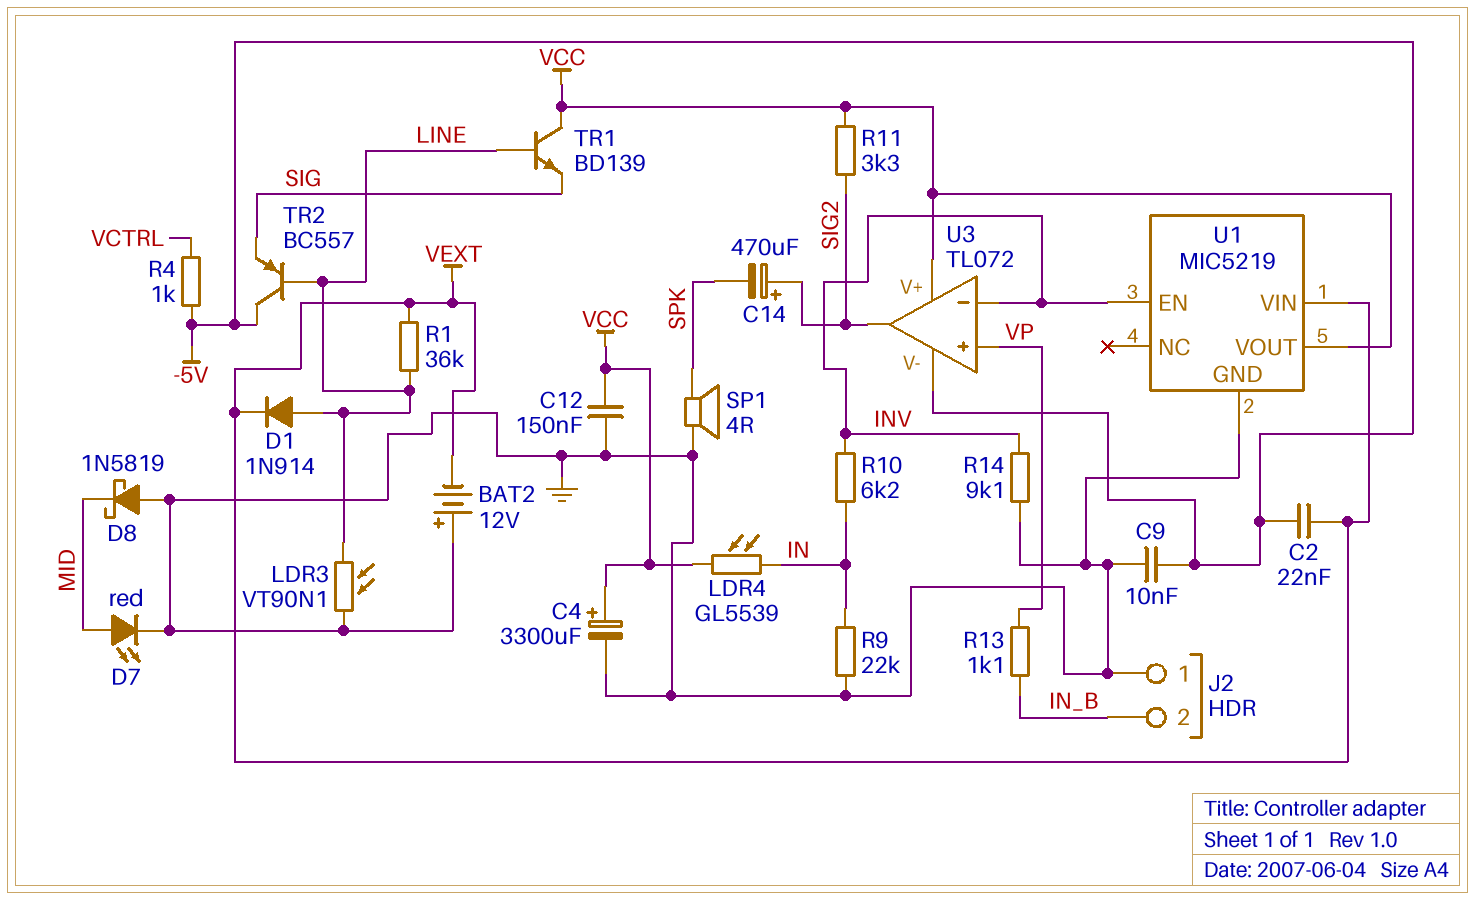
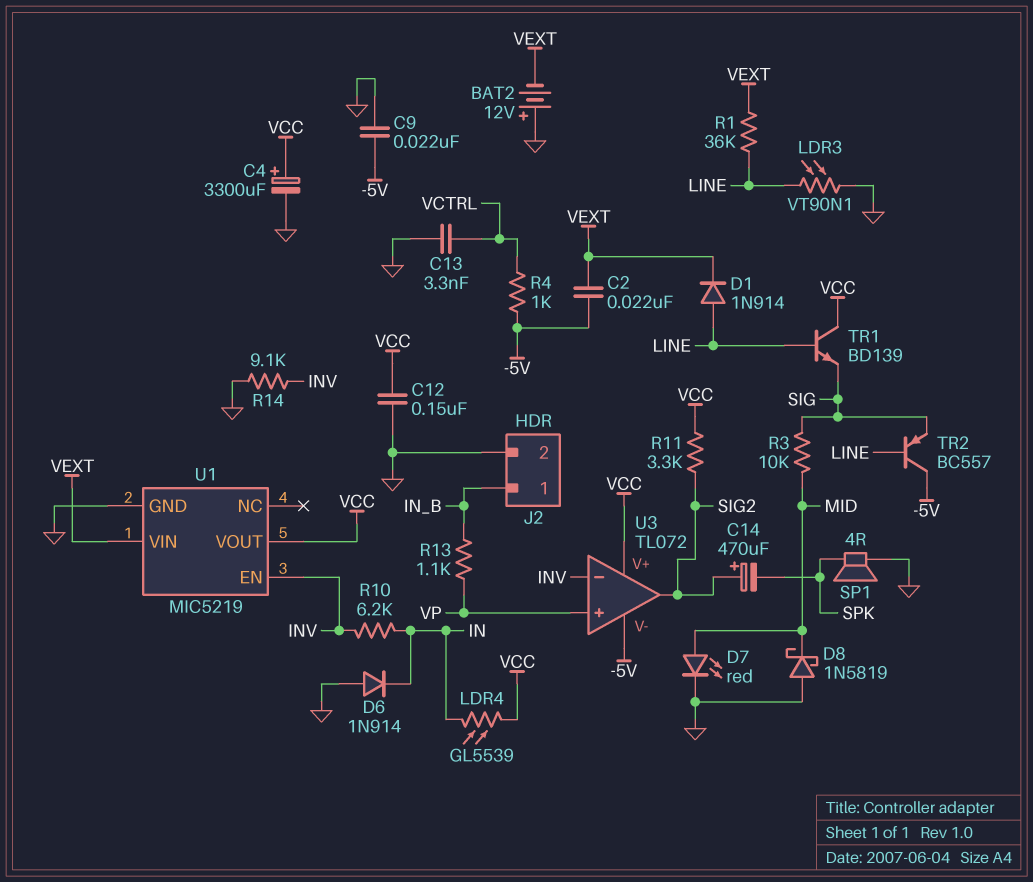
C9: 10nF (-5V, GND) -> 22nF (-5V, GND)
C13: none -> 3.3nF (GND, VCTRL)
D6: none -> diode 1N914 (A GND, K IN)
J2 pin 1: GND -> IN_B
J2 pin 2: IN_B -> GND
R3: none -> 10k (MID, SIG)
R9: 22k (GND, IN) -> none

